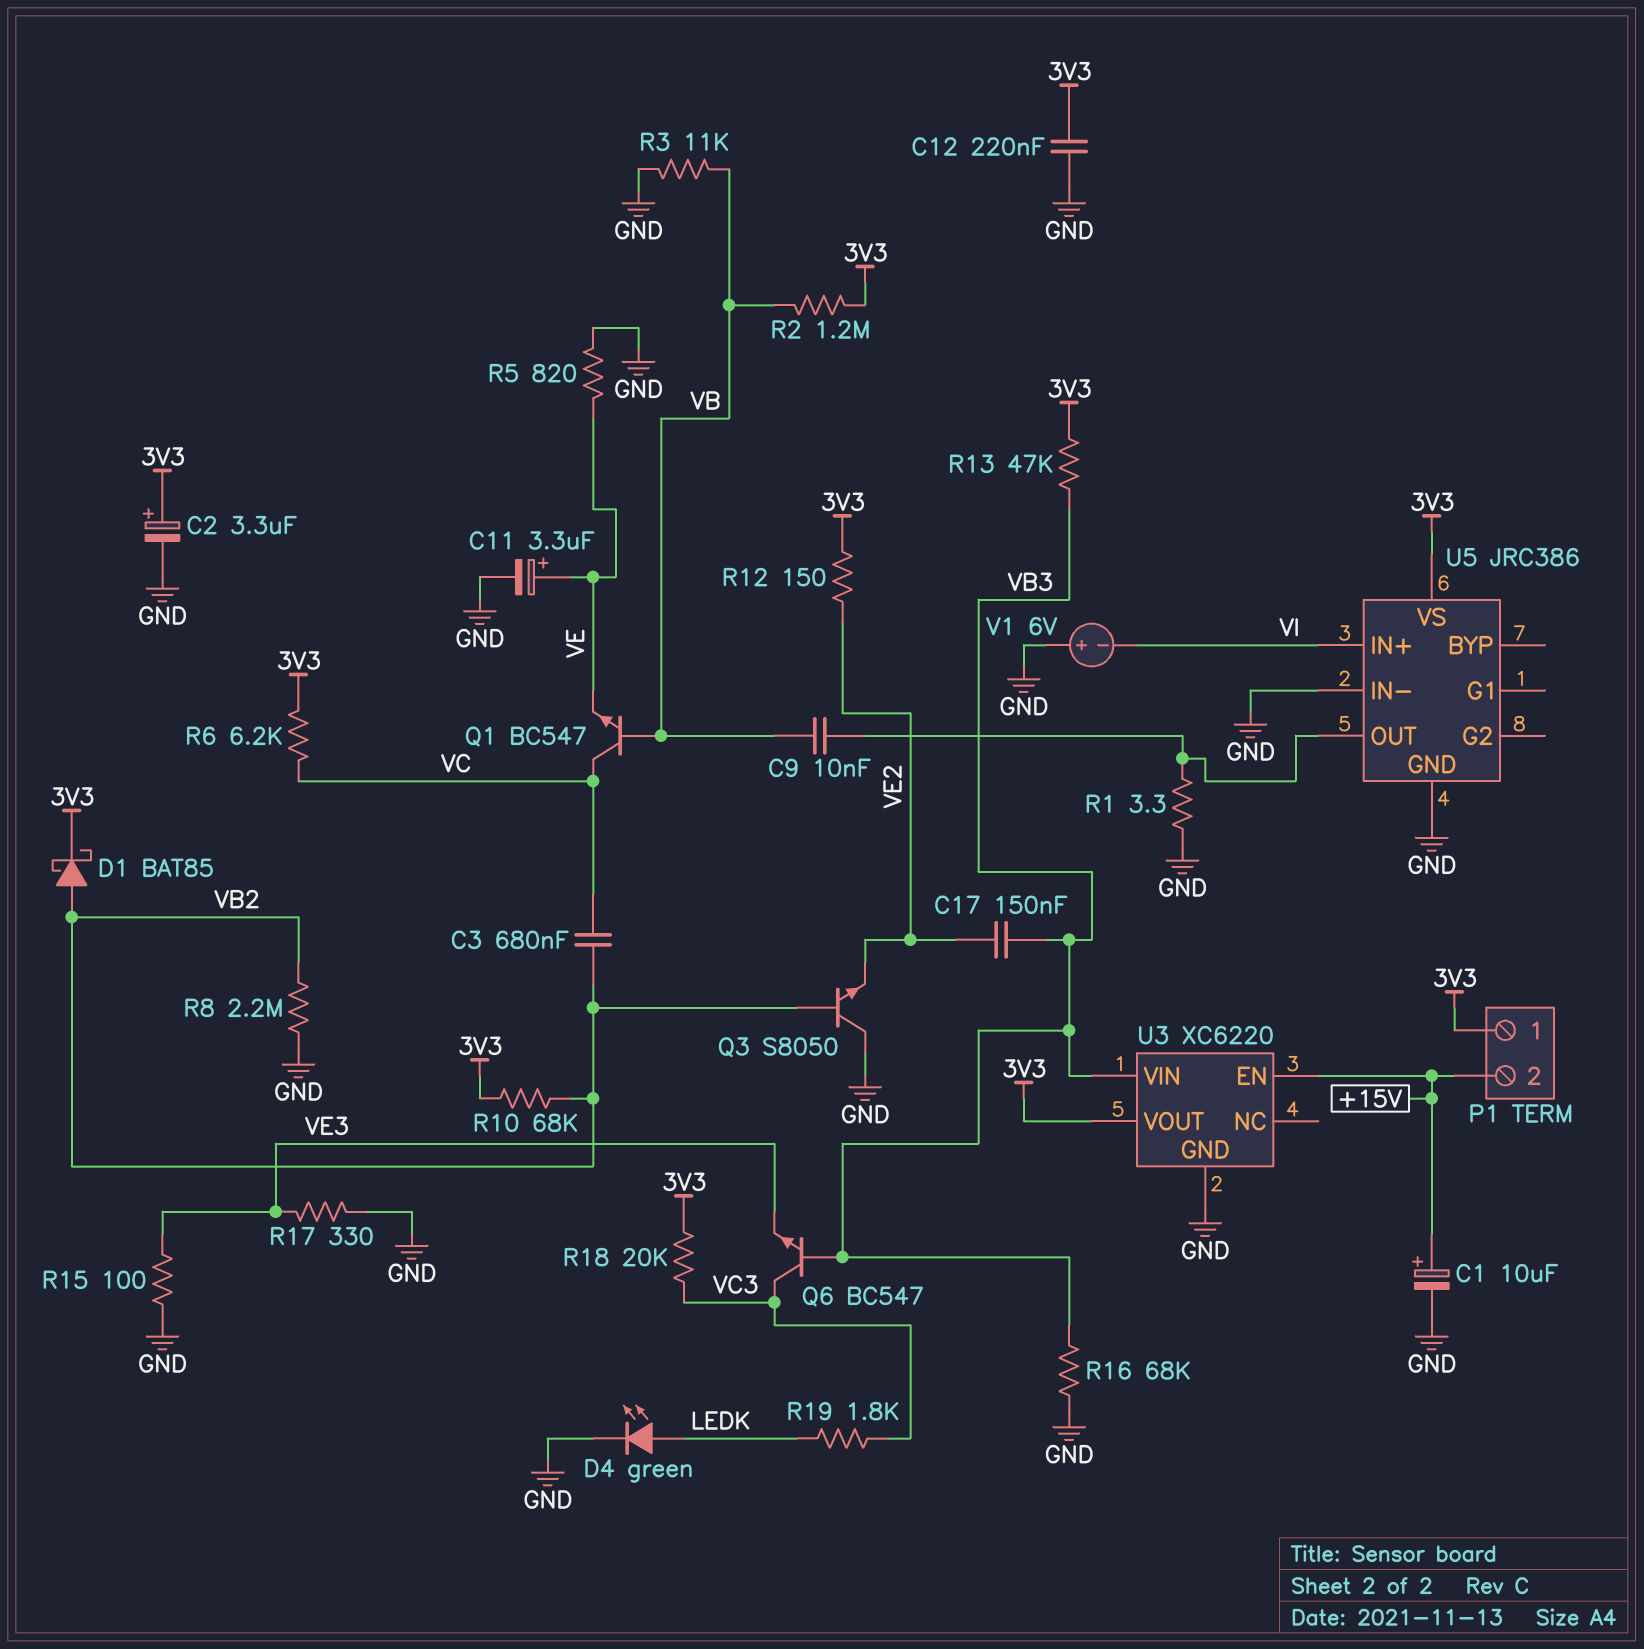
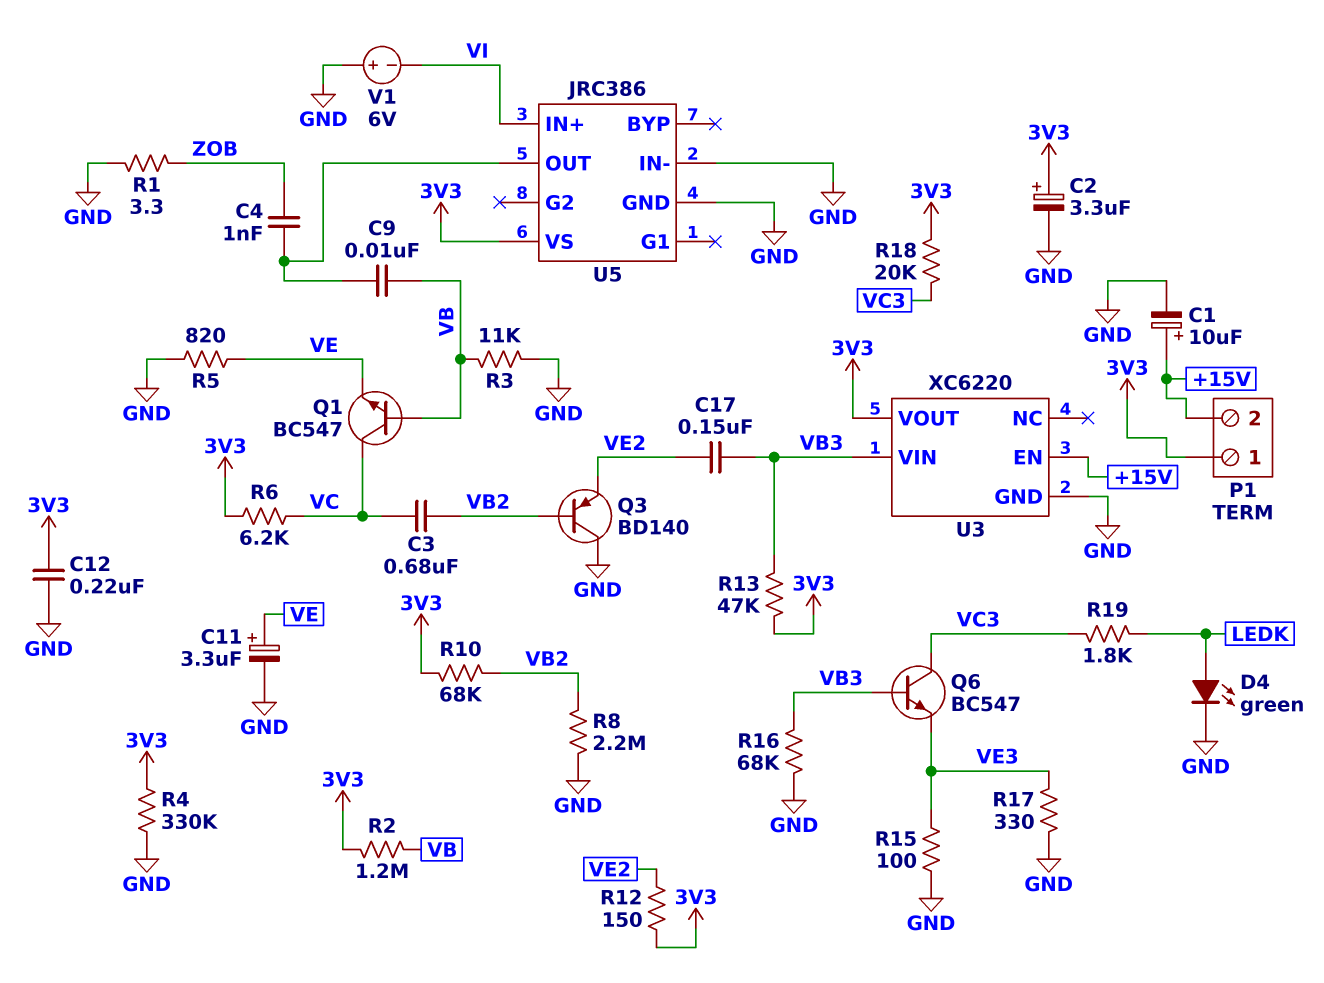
C4: none -> 1nF (U5/OUT, ZOB)
D1: schottky BAT85 (A VB2, K 3V3) -> none
Q3: NPN S8050 (B VB2, C GND, E VE2) -> PNP BD140 (B VB2, C GND, E VE2)
R1: 3.3 (GND, U5/OUT) -> 3.3 (GND, ZOB)
R4: none -> 330k (3V3, GND)

